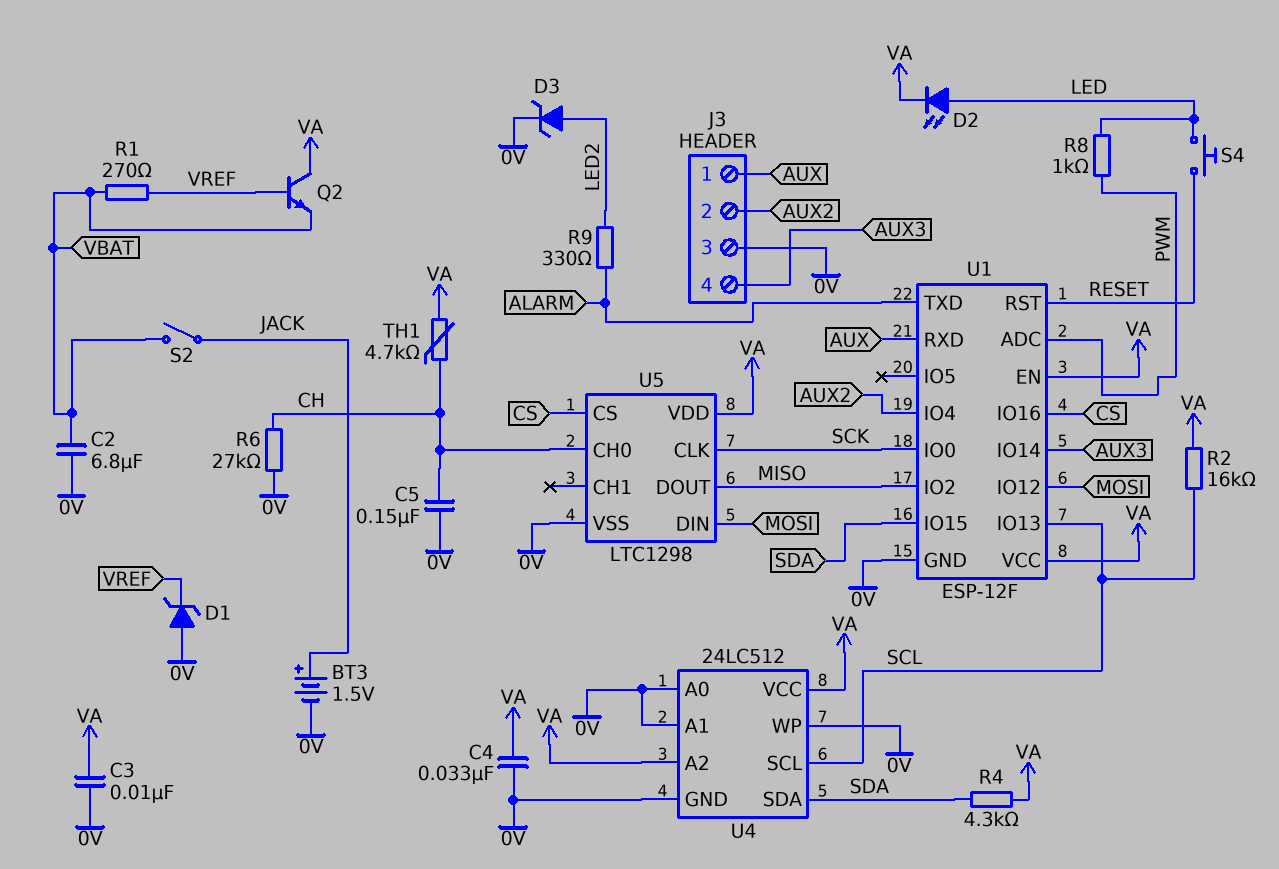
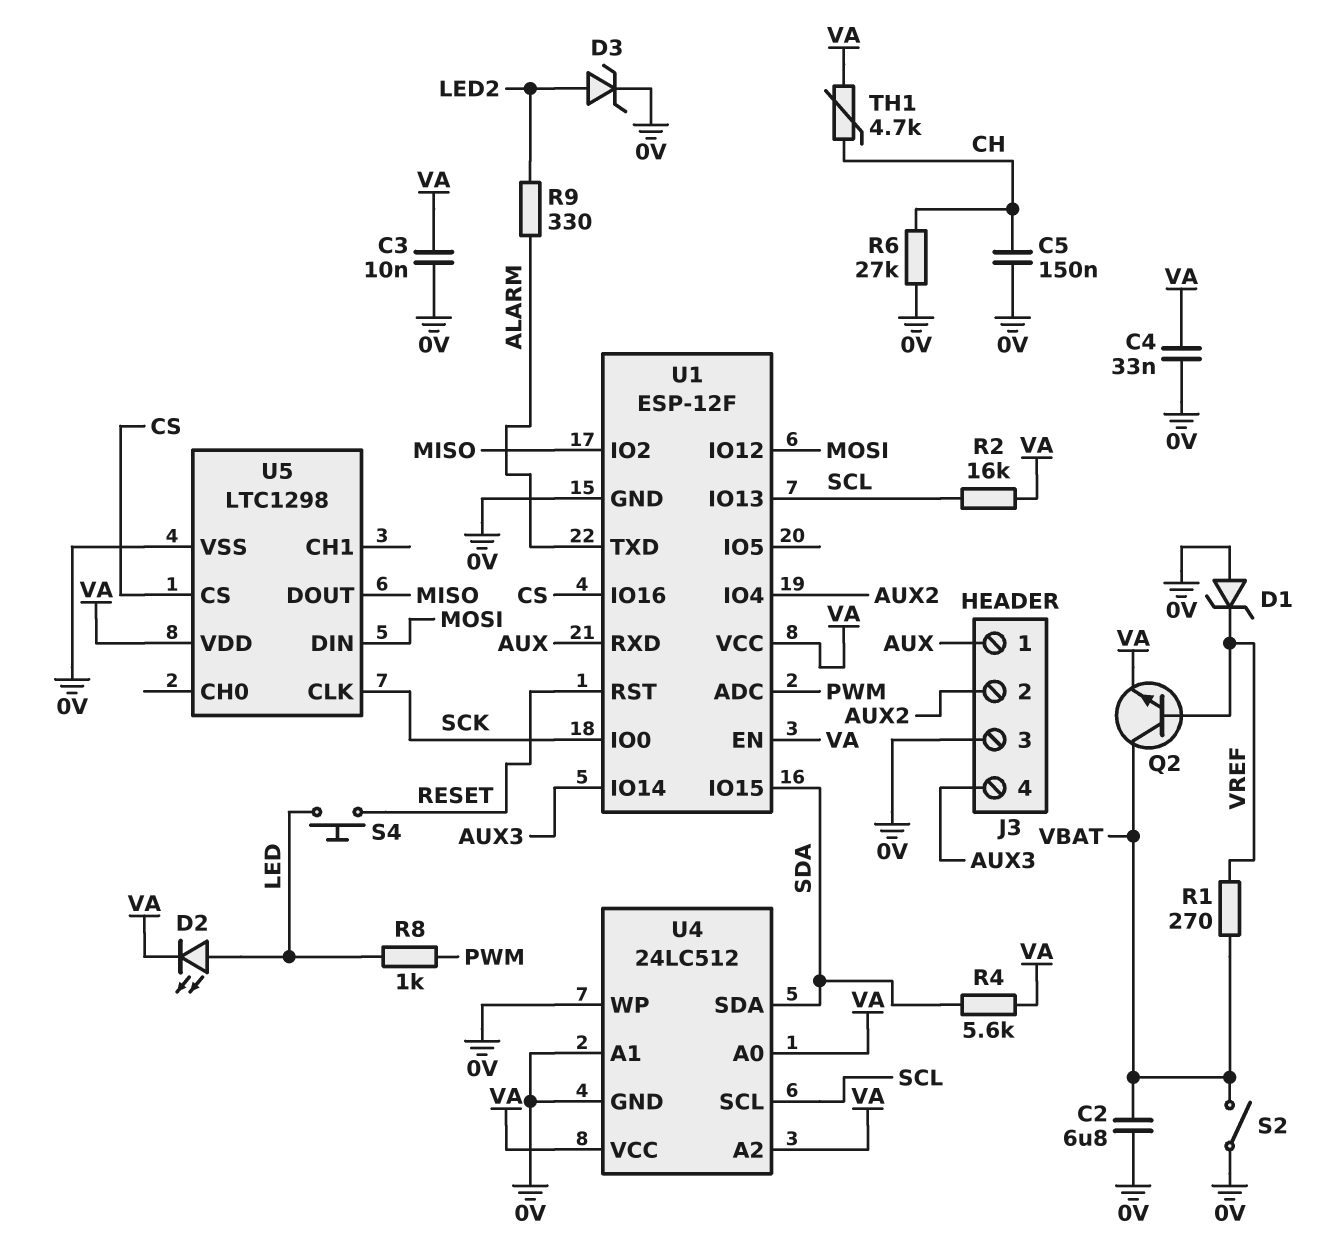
BT3: 1.5V (plus JACK, minus 0V) -> none
Q2: NPN (B VREF, C VA, E VBAT) -> NPN (B VREF, C VBAT, E VA)
R4: 4.3k (SDA, VA) -> 5.6k (SDA, VA)
S2: switch (JACK, VBAT) -> switch (0V, VBAT)
U4 pin A0: 0V -> VA
U5 pin CH0: CH -> none

